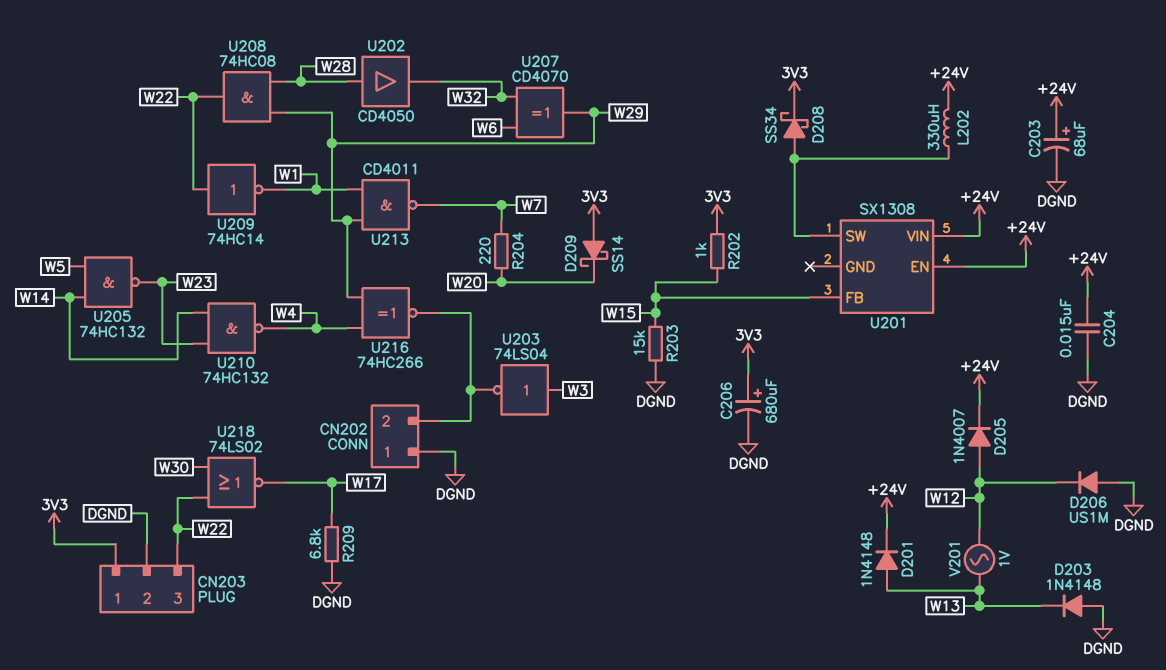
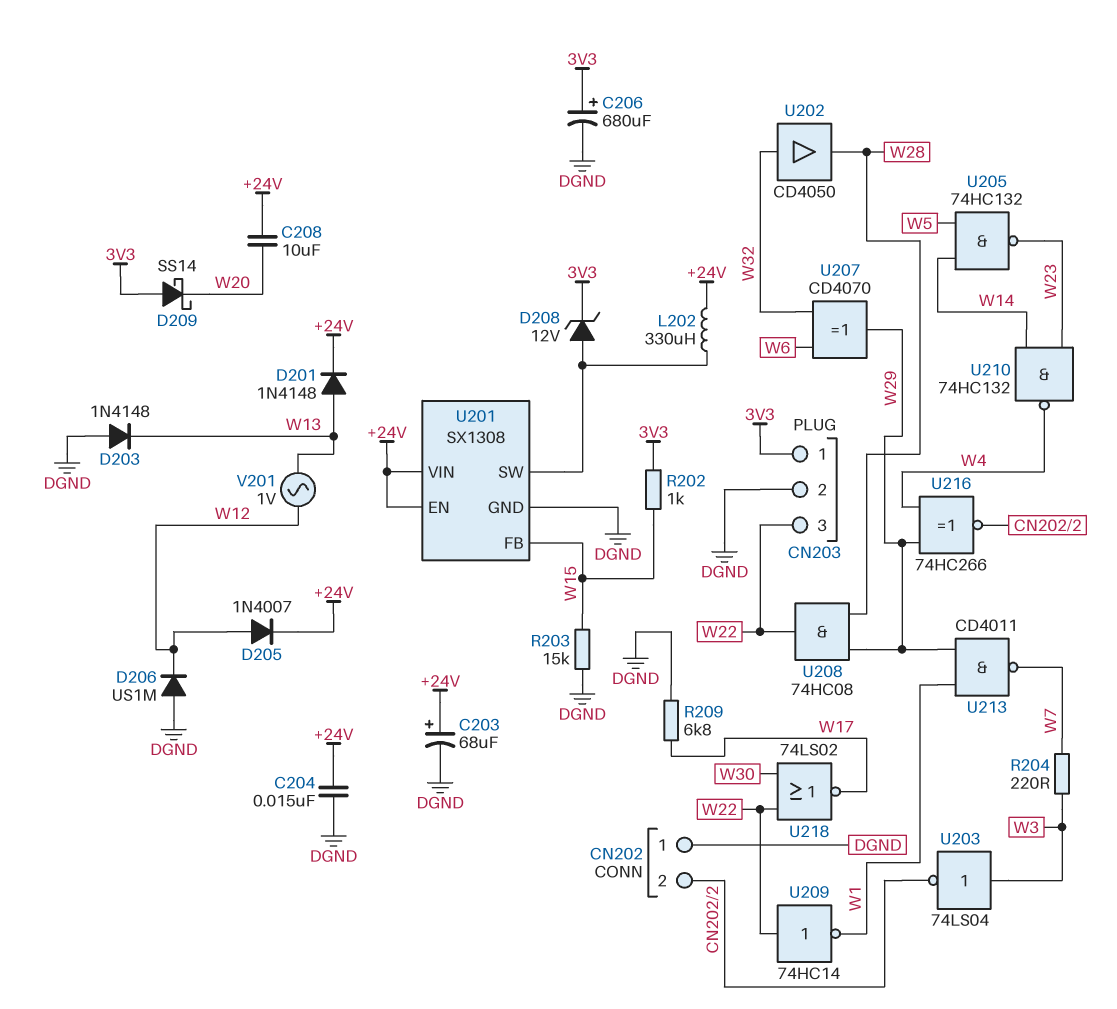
C208: none -> 10uF (+24V, W20)
D208: schottky SS34 (A U201/SW, K 3V3) -> zener 12V (A U201/SW, K 3V3)
R204: 220 (W7, W20) -> 220 (W3, W7)
U201 pin GND: none -> DGND
U202: buffer CD4050 (in W28, out W32) -> buffer CD4050 (in W32, out W28)

